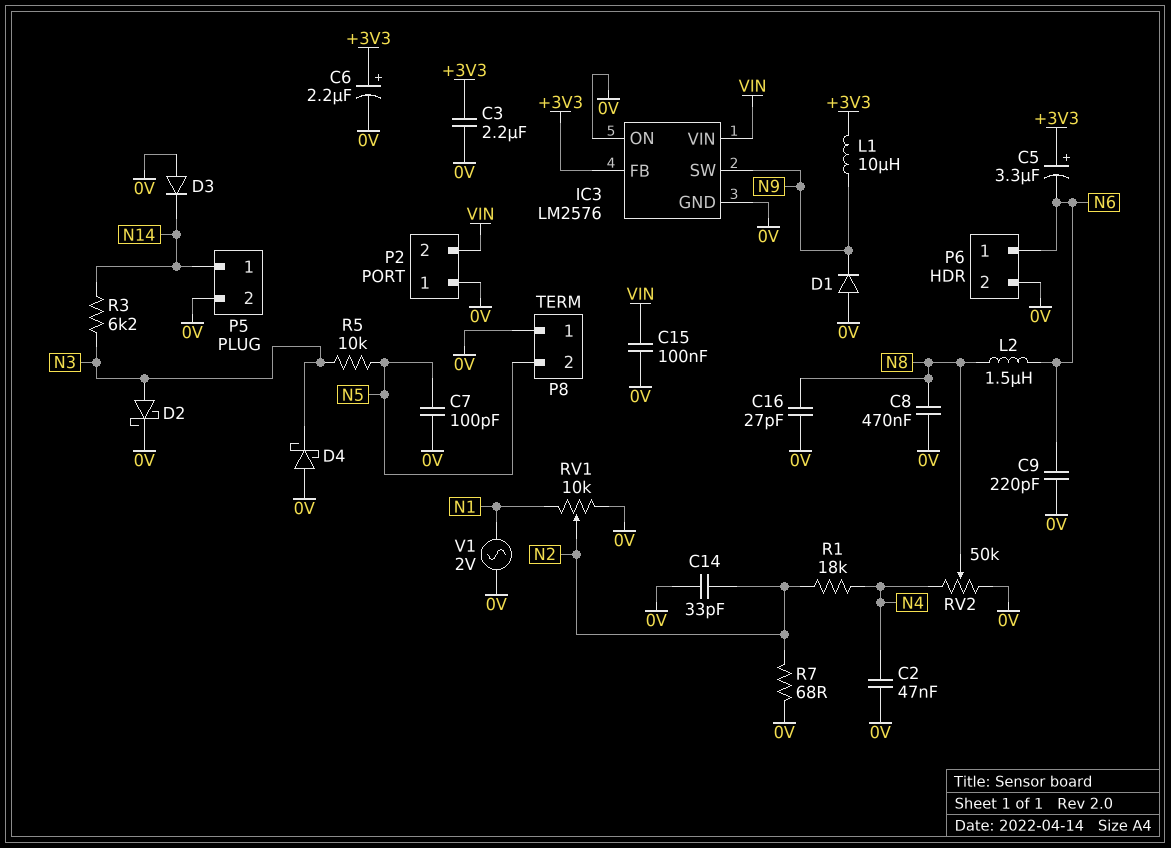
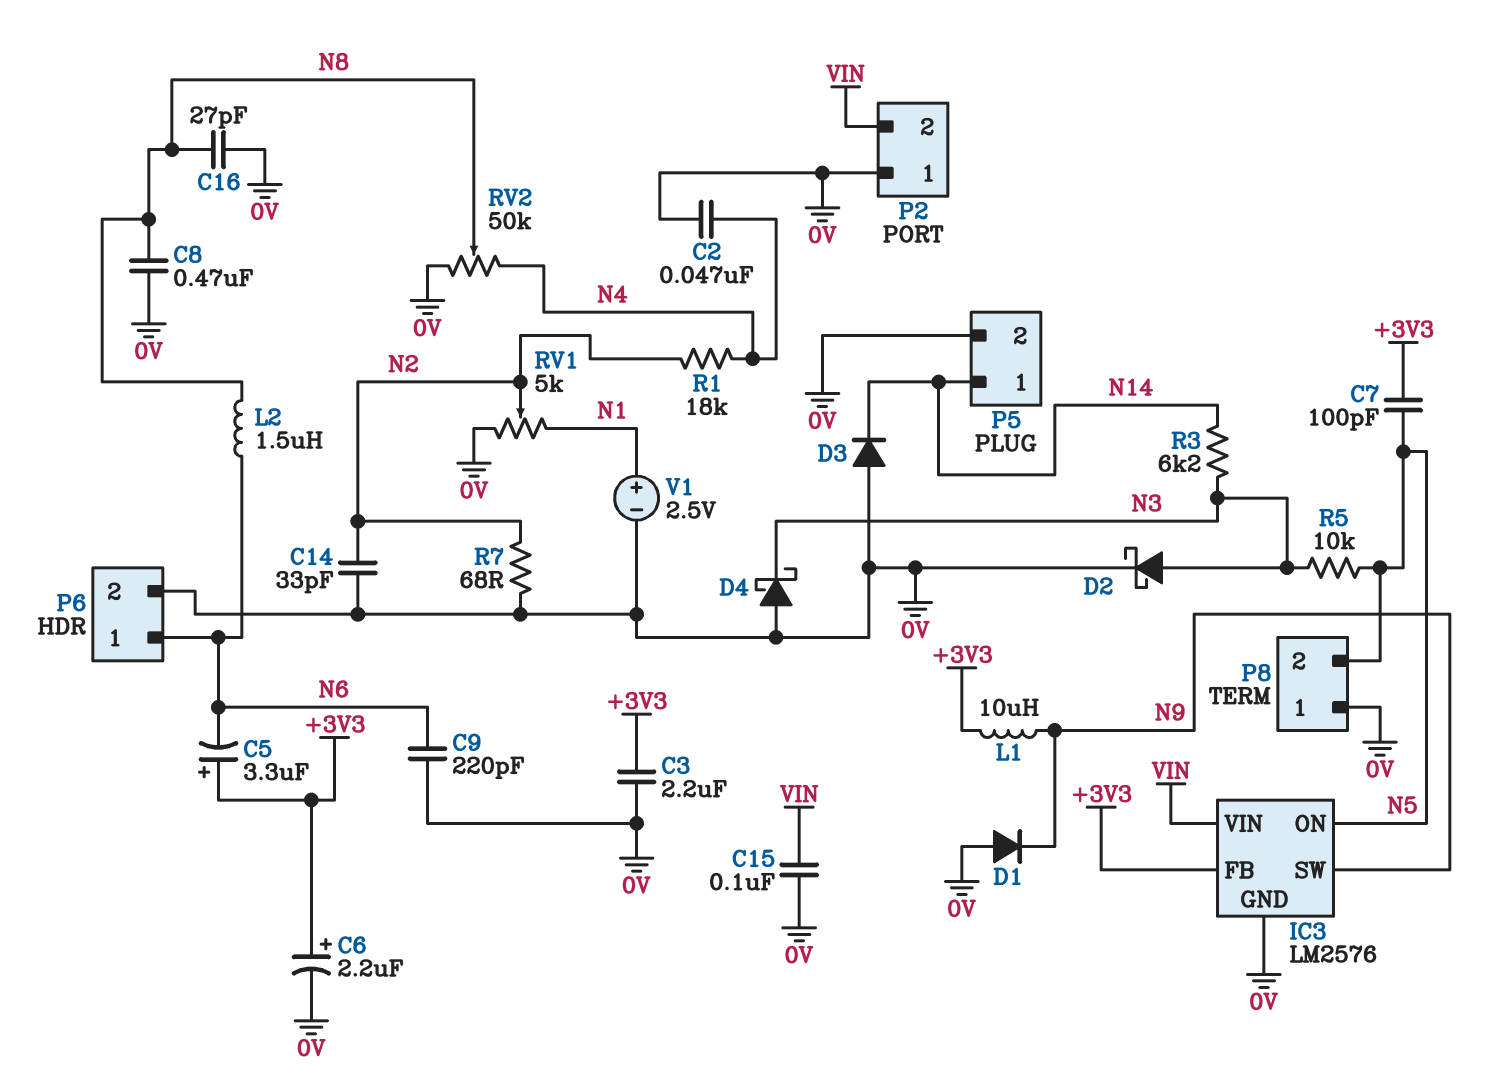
C7: 100pF (0V, N5) -> 100pF (+3V3, N5)
IC3 pin ON: 0V -> N5
RV1: 10k (0V, N1, wiper N2) -> 5k (0V, N1, wiper N2)
V1: AC 2V (0V, N1) -> 2.5V (plus N1, minus 0V)

